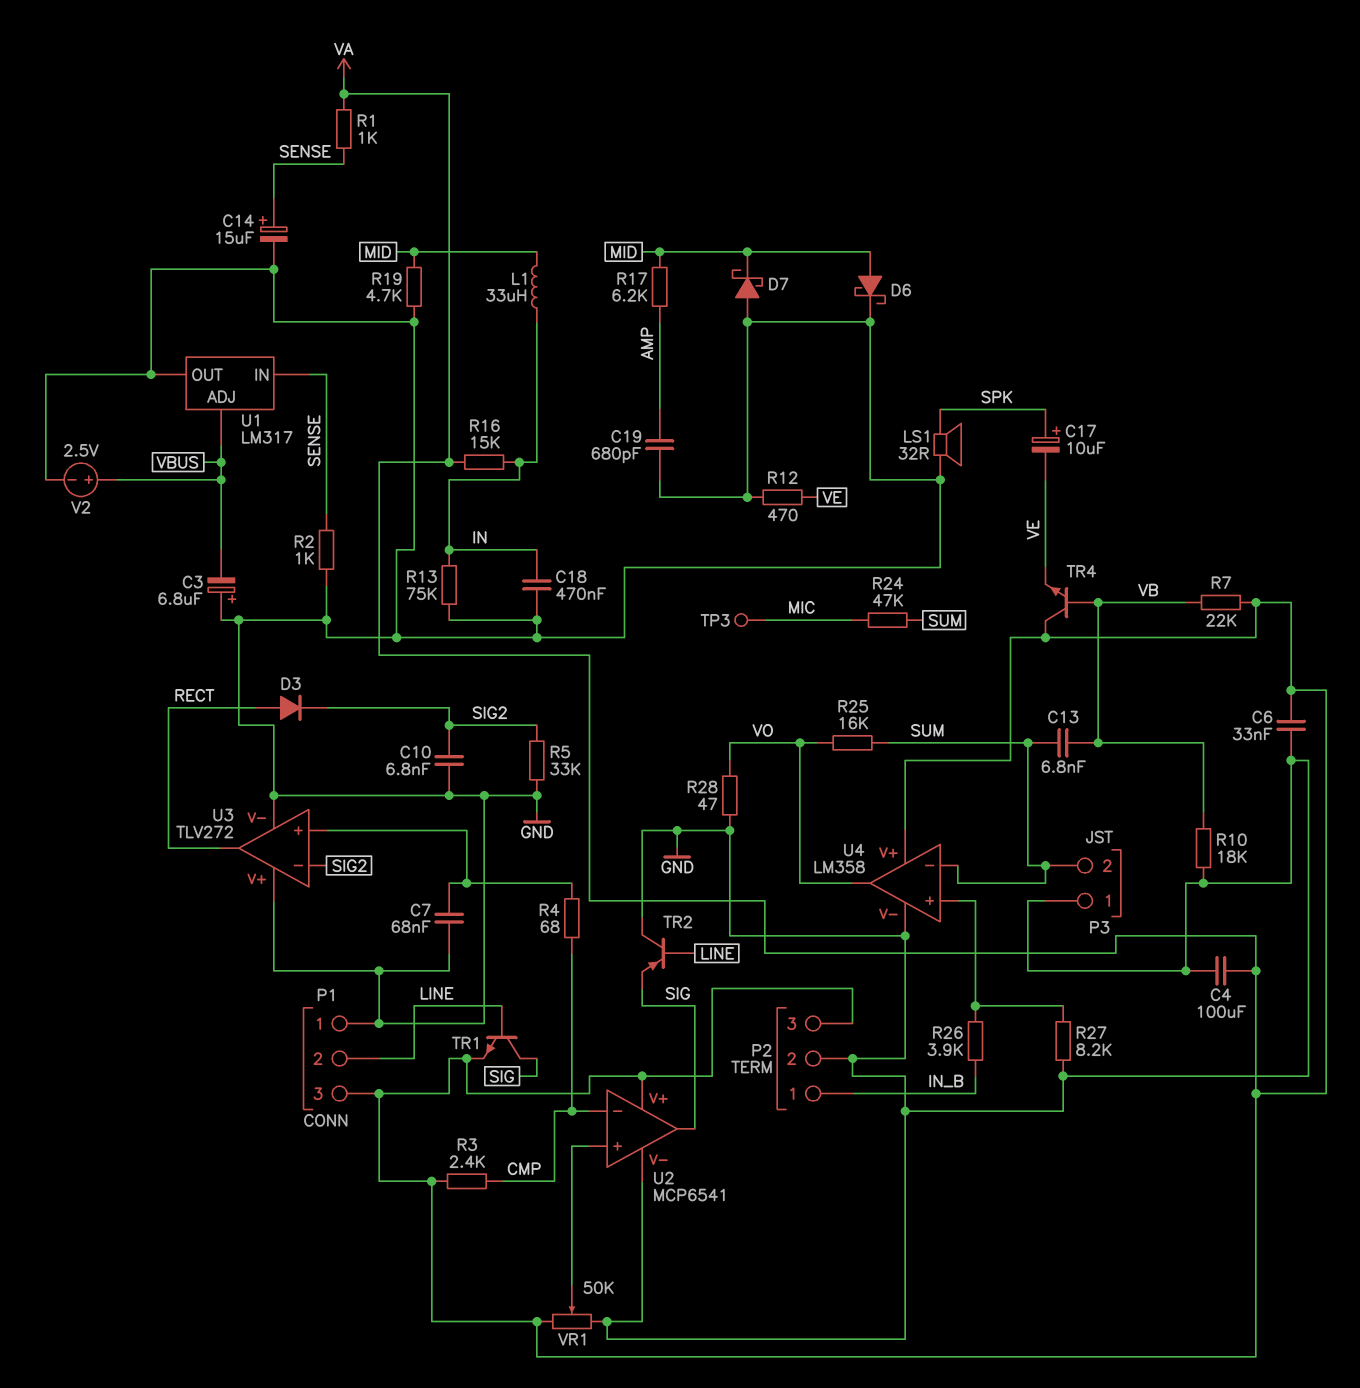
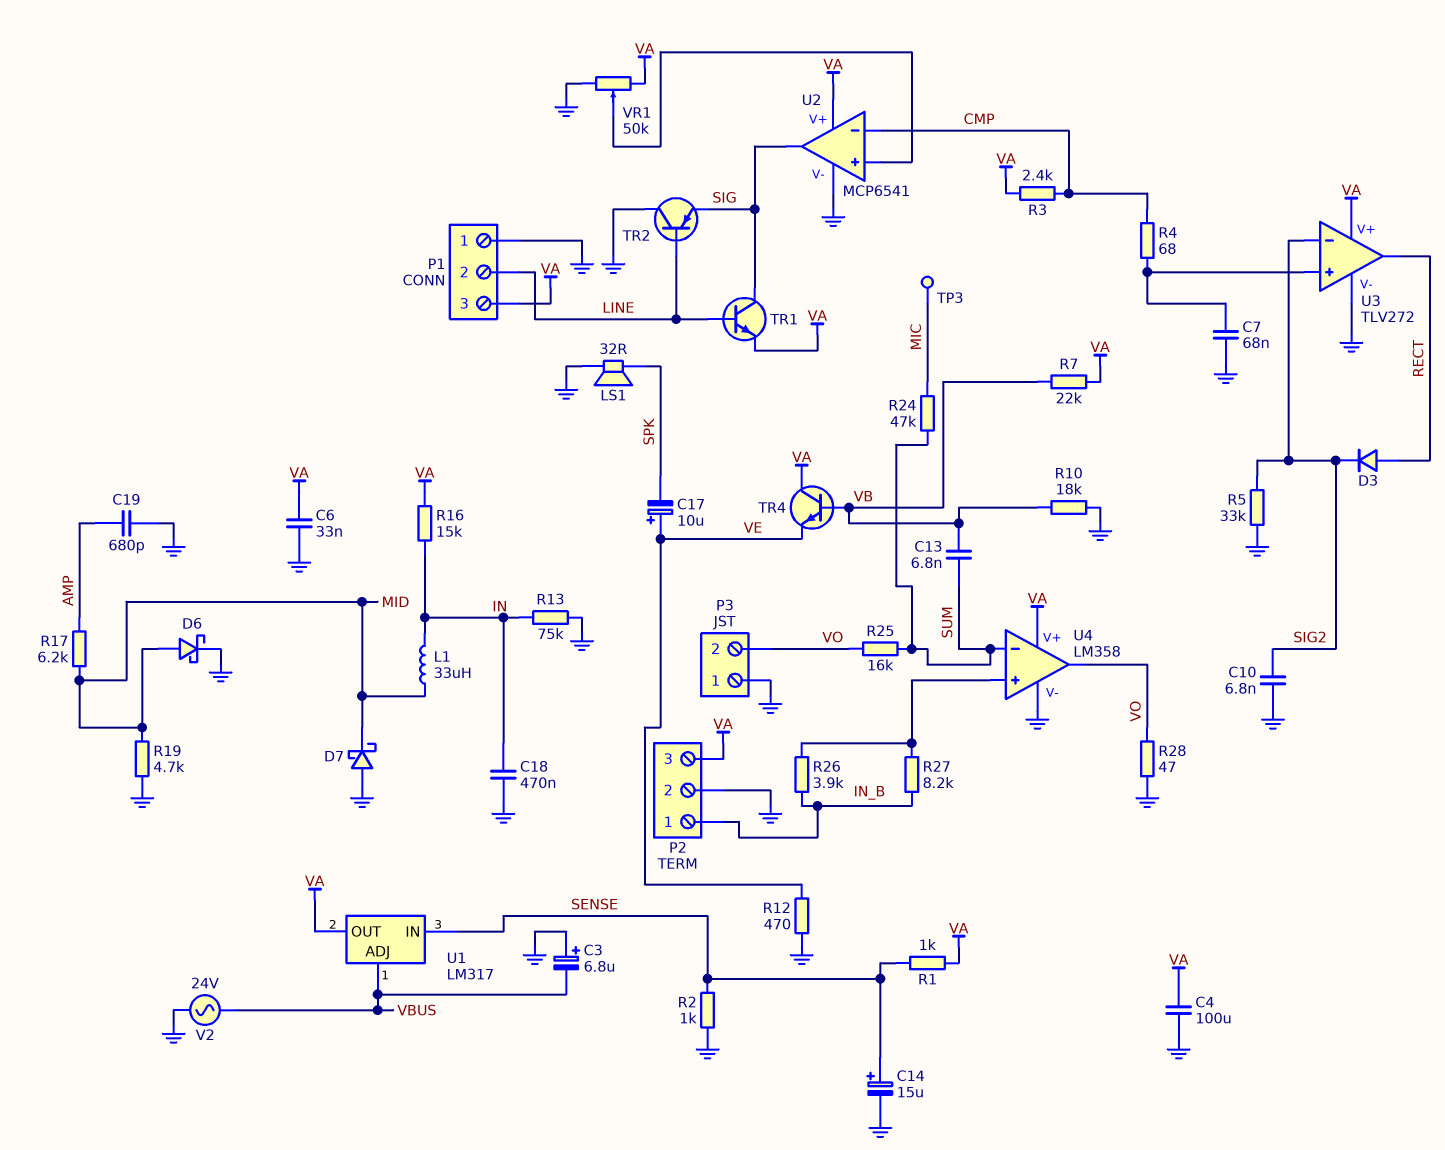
C17: 10uF (plus SPK, minus VE) -> 10uF (plus VE, minus SPK)
P3 pin 2: SUM -> VO
R27: 8.2k (GND, U4/in+) -> 8.2k (IN_B, U4/in+)
U1 pin OUT: GND -> VA
U3 pin V+: GND -> VA
V2: 2.5V (plus VBUS, minus GND) -> AC 24V (GND, VBUS)

